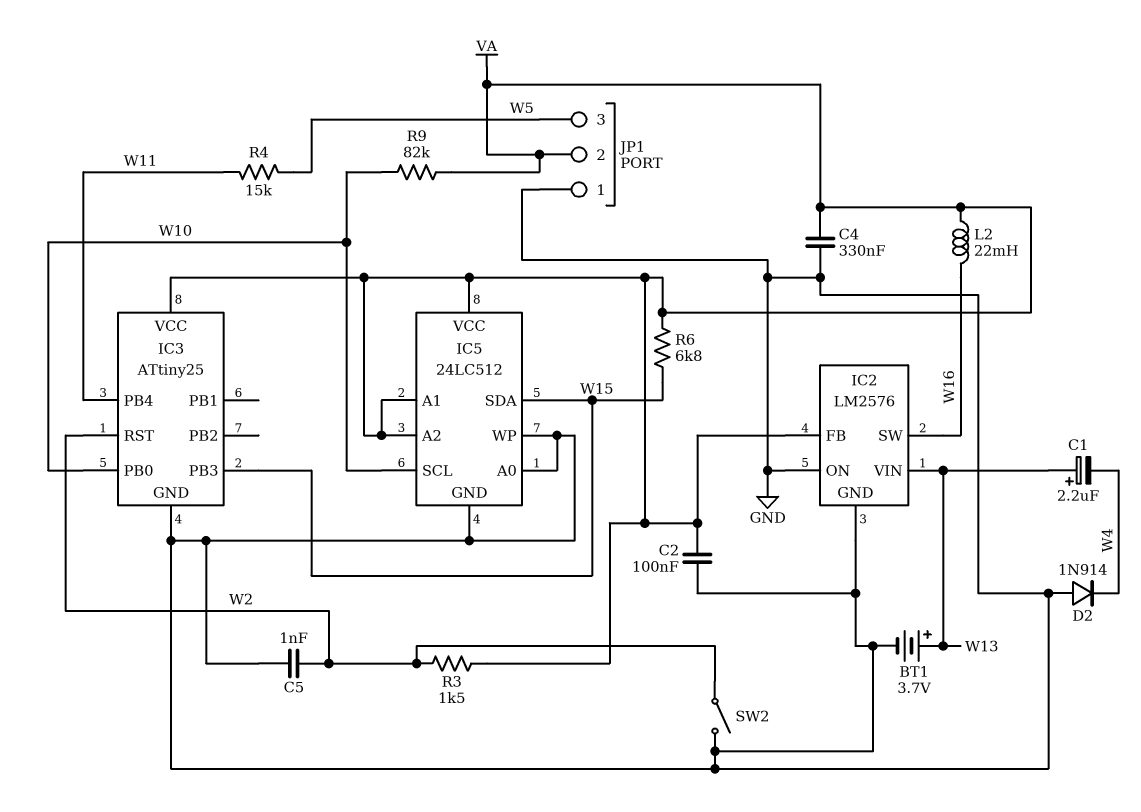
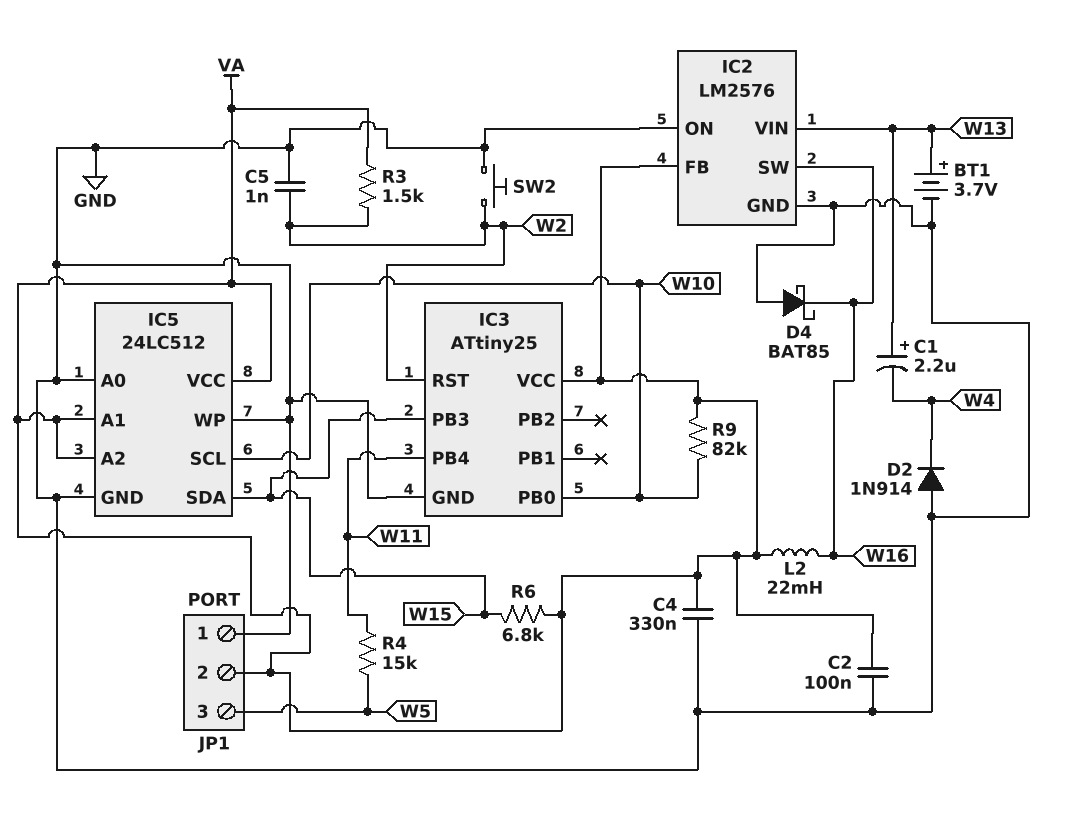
D4: none -> schottky BAT85 (A GND, K W16)
SW2: switch (GND, W2) -> button (GND, W2)

